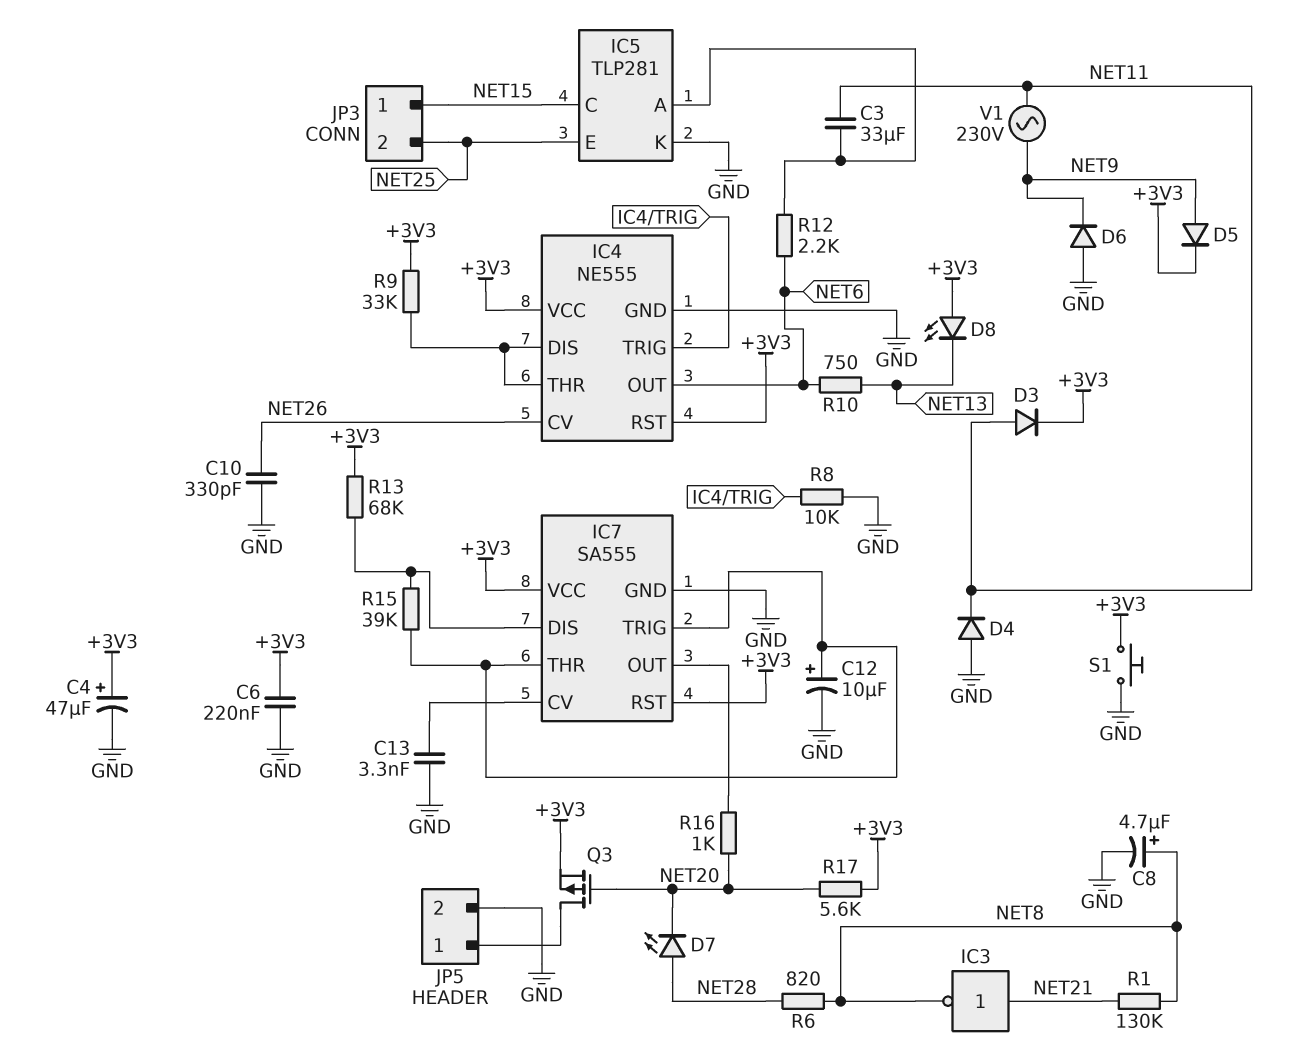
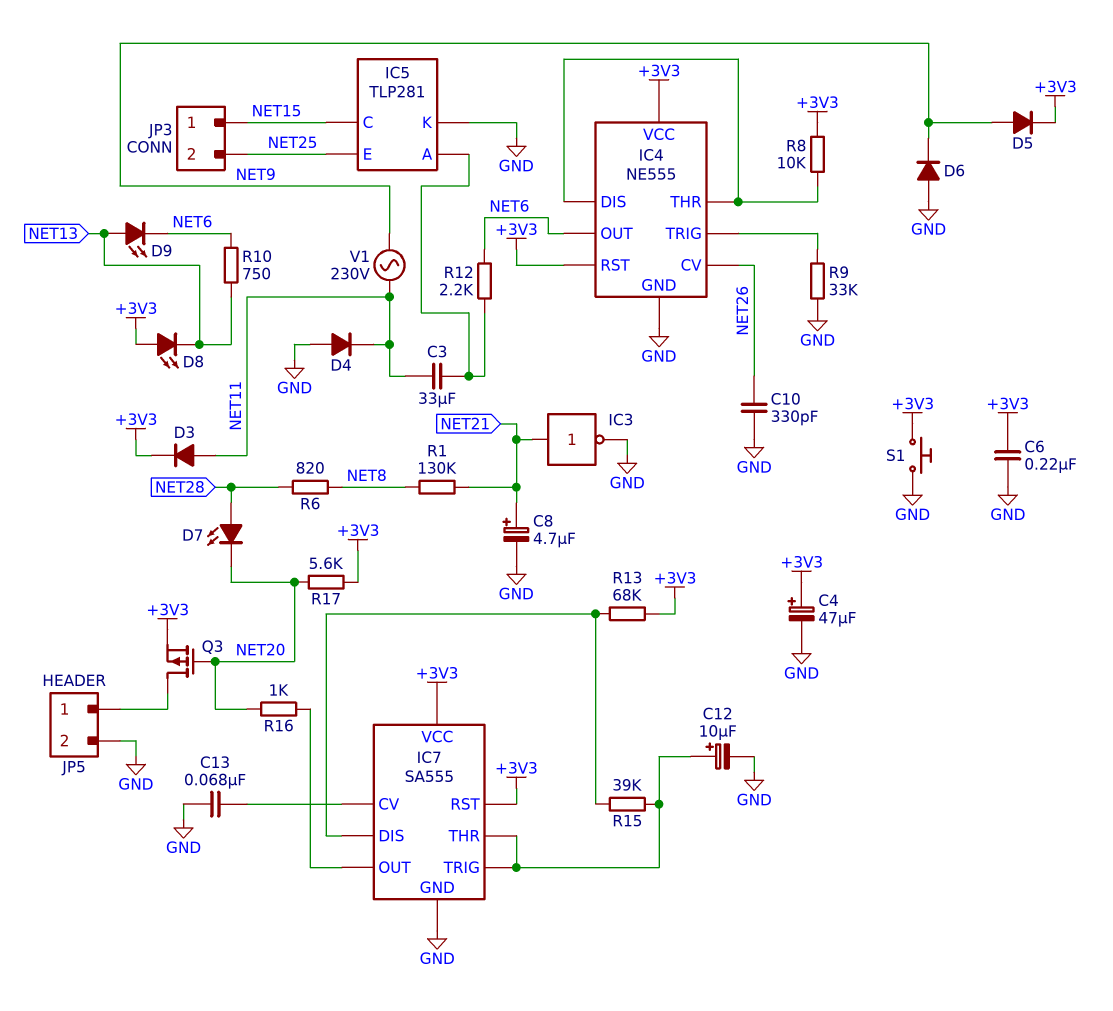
C8: 4.7uF (plus NET8, minus GND) -> 4.7uF (plus NET21, minus GND)
C13: 3.3nF (GND, IC7/CV) -> 68nF (GND, IC7/CV)
D9: none -> LED (A NET13, K NET6)
IC3: NOT (in NET21, out NET8) -> NOT (in NET21, out GND)
R8: 10k (GND, IC4/TRIG) -> 10k (+3V3, IC4/DIS)
R9: 33k (+3V3, IC4/DIS) -> 33k (GND, IC4/TRIG)

